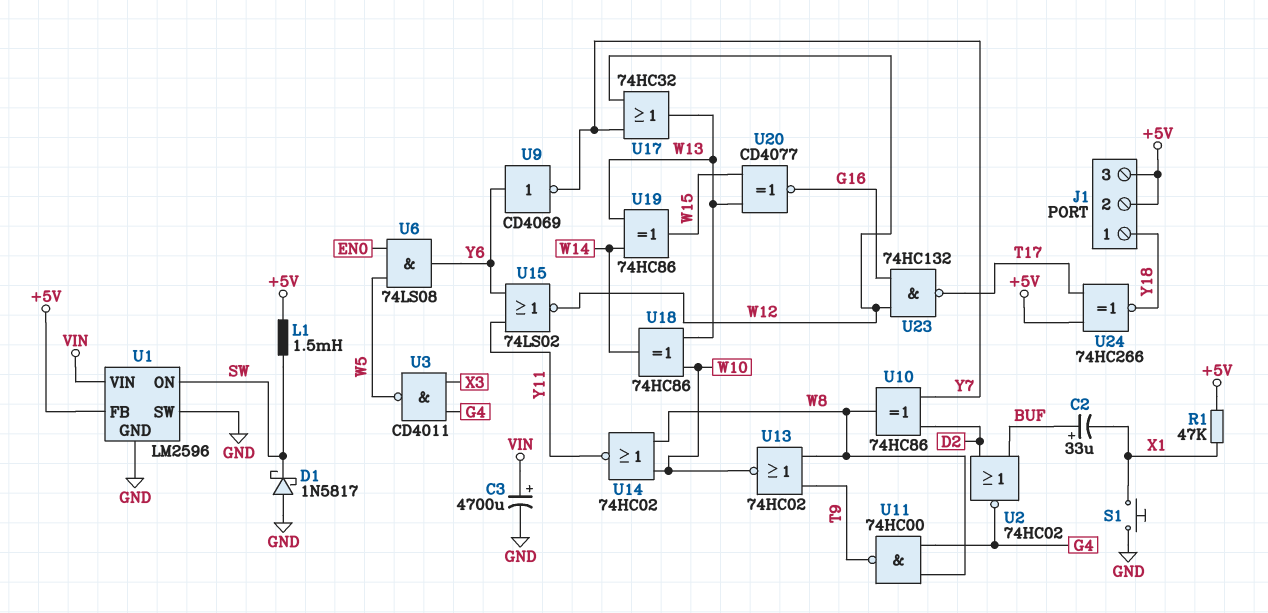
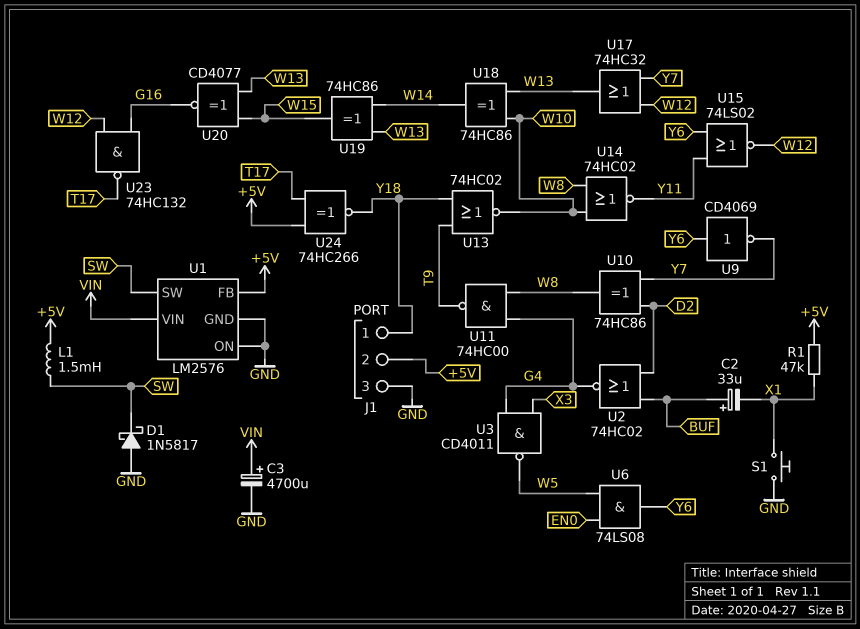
J1 pin 3: +5V -> GND
U1: LM2596 -> LM2576
U1 pin ON: SW -> GND
U1 pin SW: GND -> SW
U13: NOR 74HC02 (in T9, in W8, out W10) -> NOR 74HC02 (in T9, in Y18, out W10)

